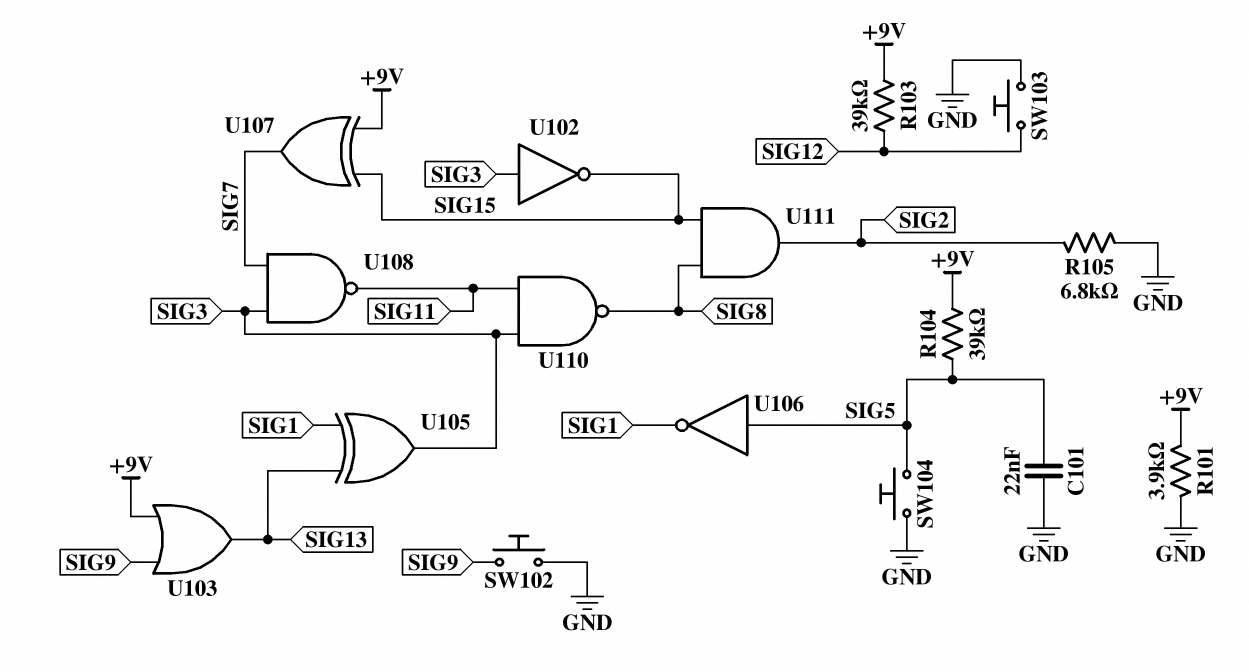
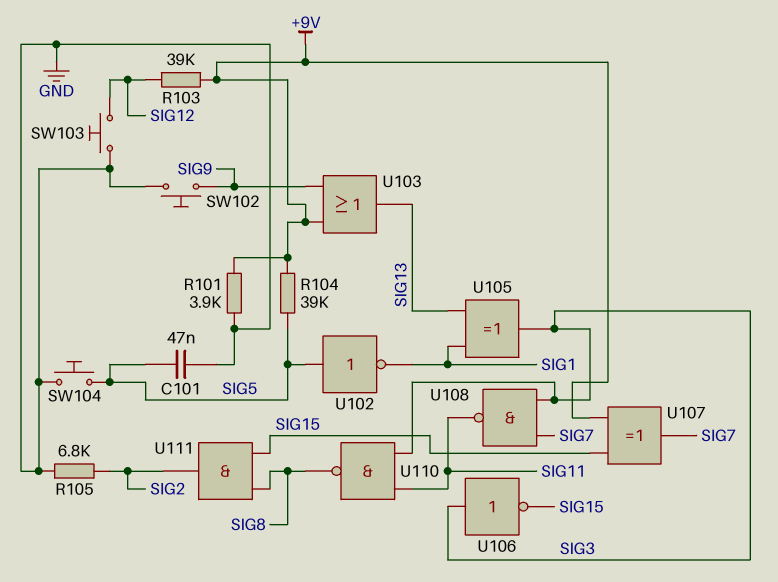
C101: 22nF (GND, SIG5) -> 47nF (GND, SIG5)
U102: NOT (in SIG3, out SIG15) -> NOT (in SIG5, out SIG1)
U106: NOT (in SIG5, out SIG1) -> NOT (in SIG3, out SIG15)

